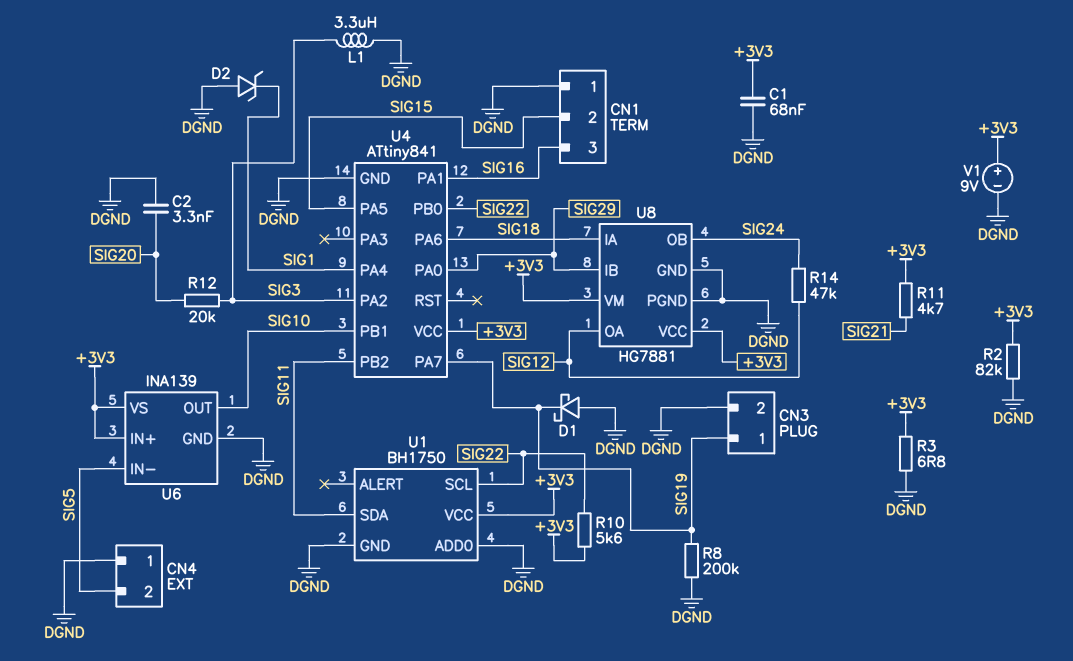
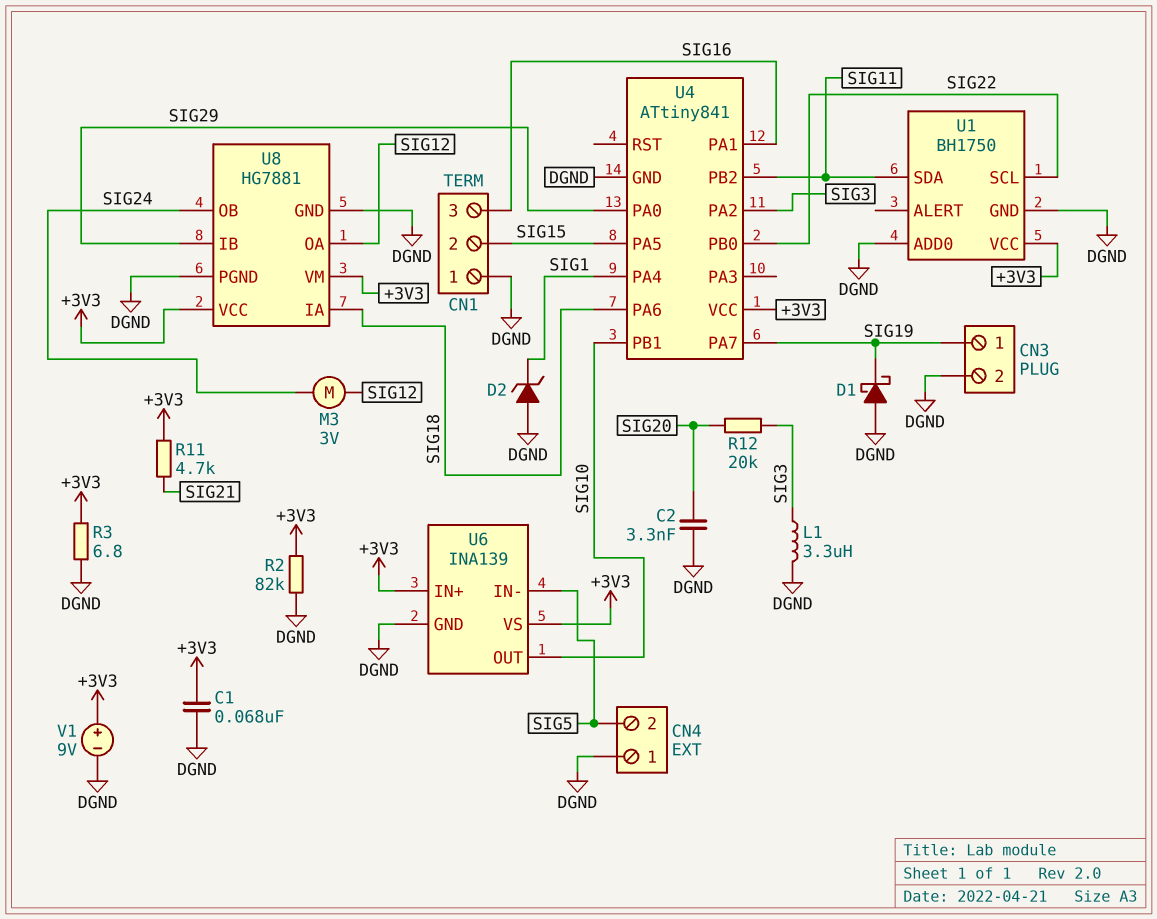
M3: none -> motor 3V (SIG12, SIG24)
R8: 200k (DGND, SIG19) -> none
R10: 5.6k (+3V3, SIG22) -> none
R14: 47k (SIG12, SIG24) -> none

